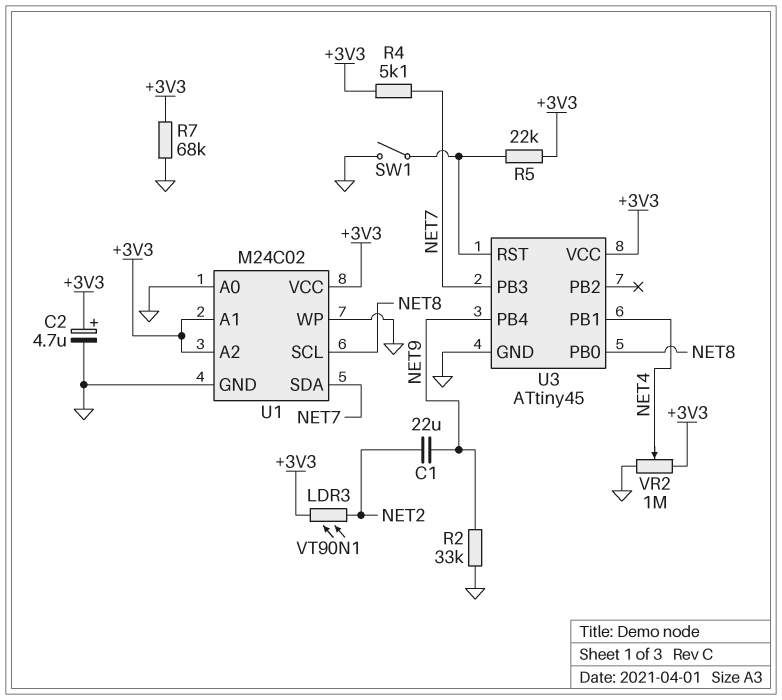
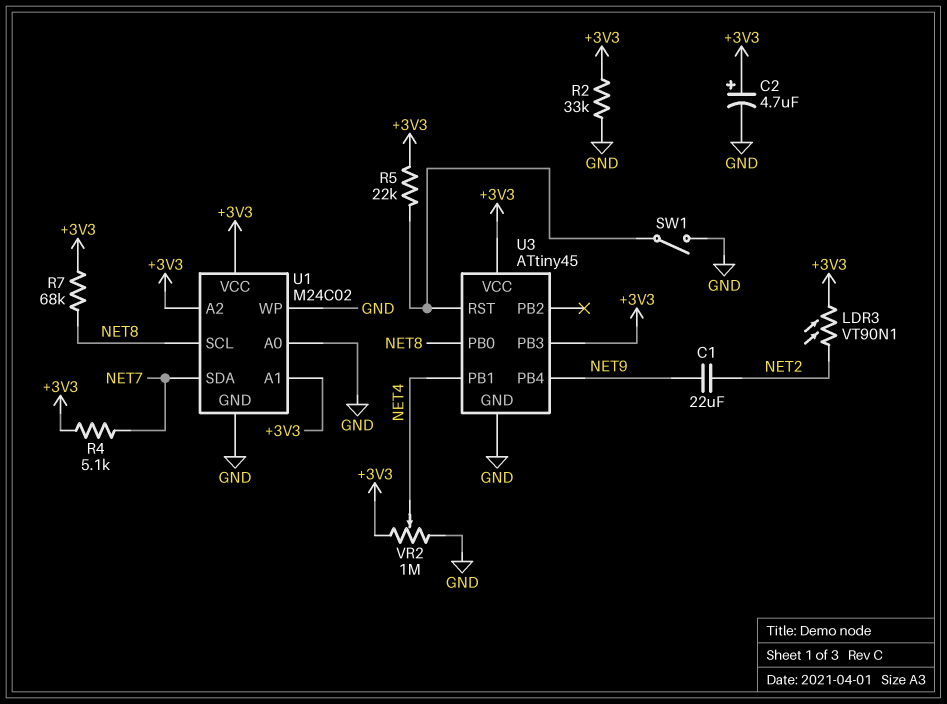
R2: 33k (GND, NET9) -> 33k (+3V3, GND)
R7: 68k (+3V3, GND) -> 68k (+3V3, NET8)
U3 pin PB3: NET7 -> +3V3

